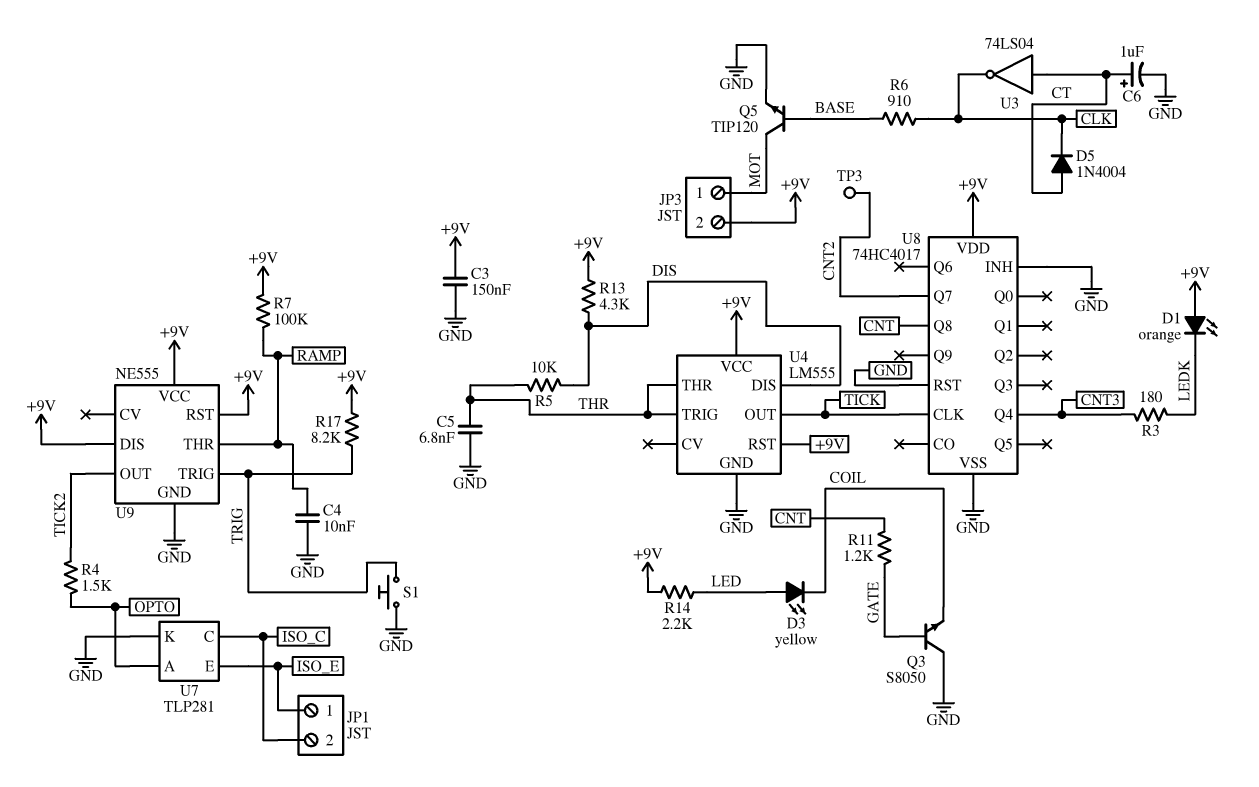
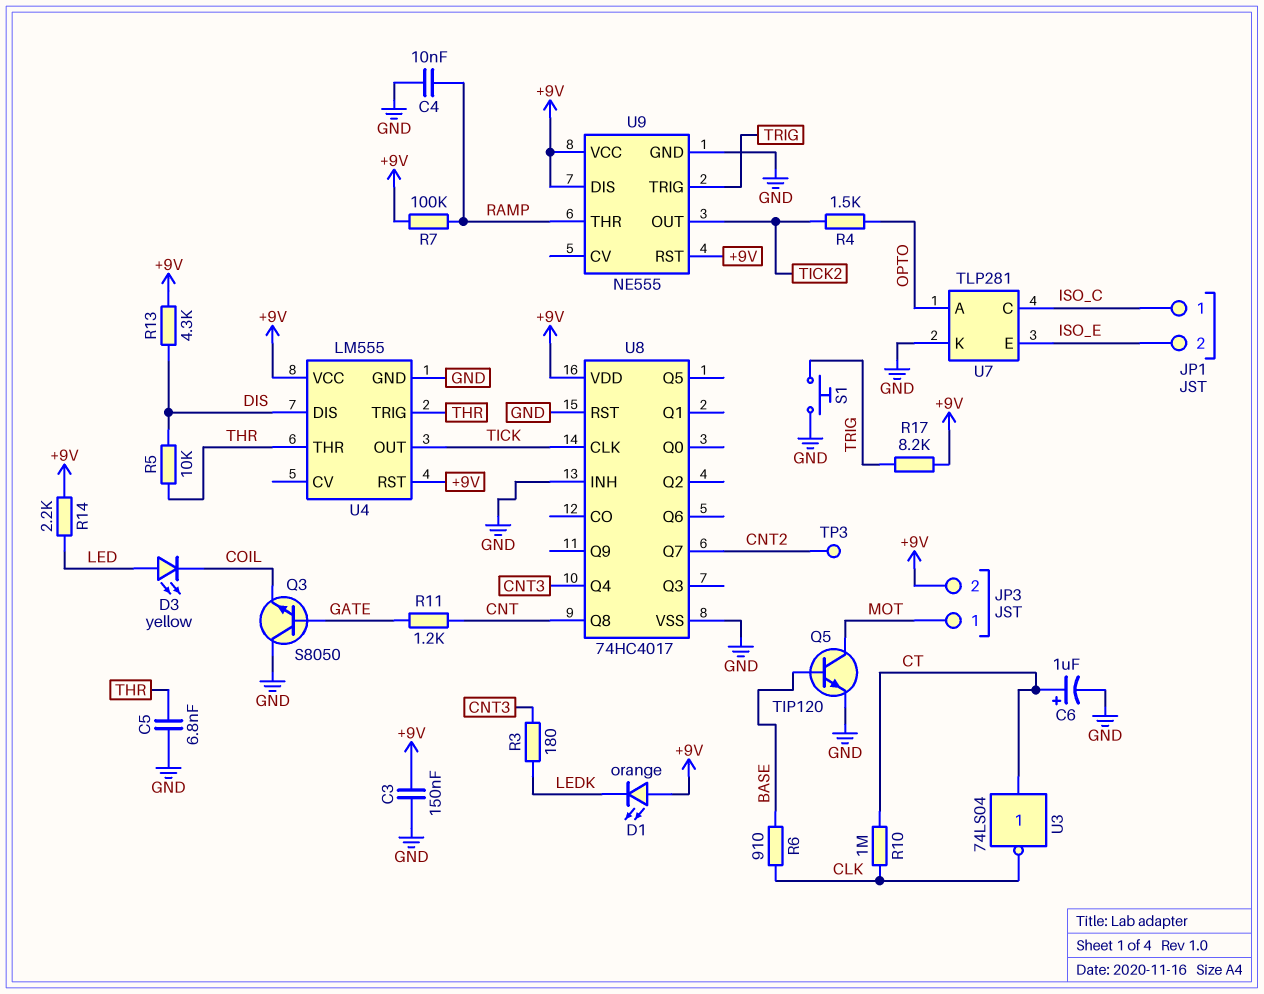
D5: diode 1N4004 (A CT, K CLK) -> none
JP1 pin 1: ISO_E -> ISO_C
JP1 pin 2: ISO_C -> ISO_E
R10: none -> 1M (CLK, CT)

